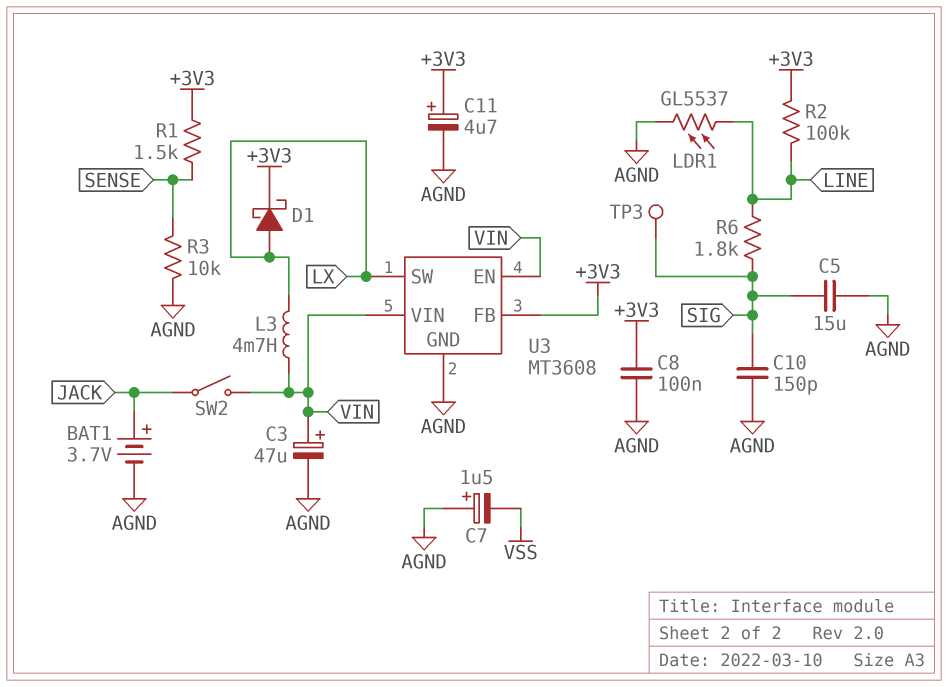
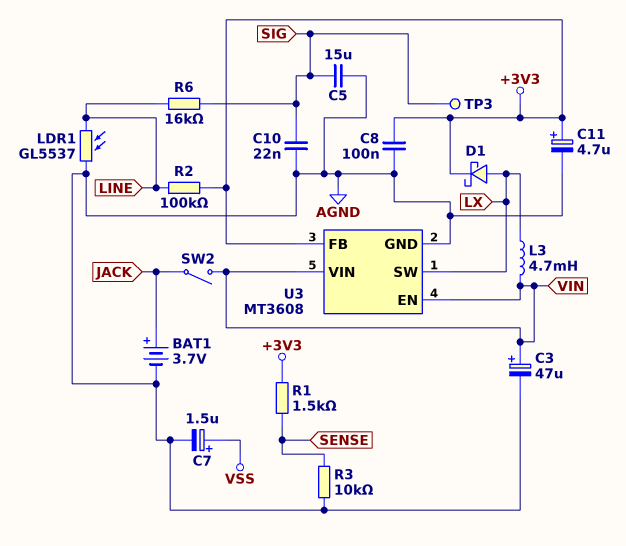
C7: 1.5uF (plus AGND, minus VSS) -> 1.5uF (plus VSS, minus AGND)
C10: 150pF (AGND, SIG) -> 22nF (AGND, SIG)
R6: 1.8k (LINE, SIG) -> 16k (LINE, SIG)

